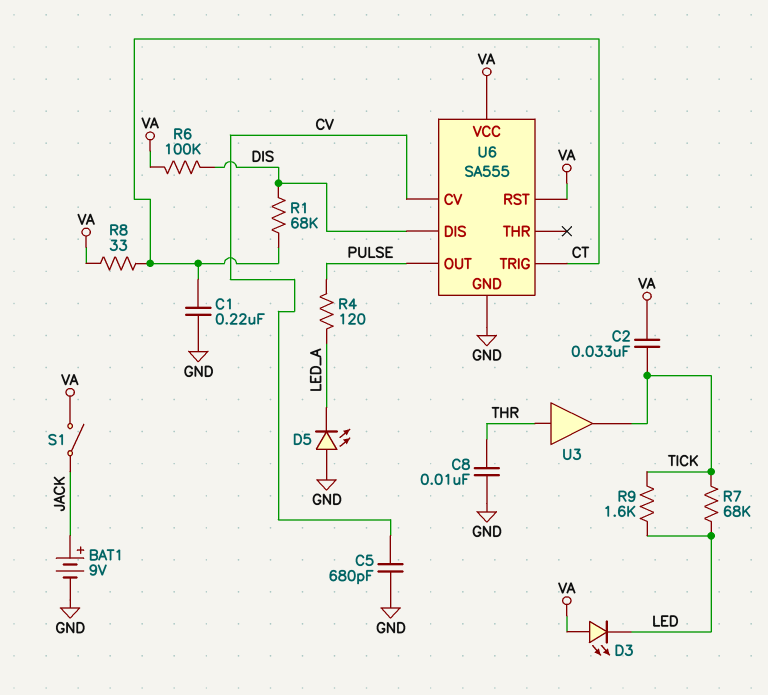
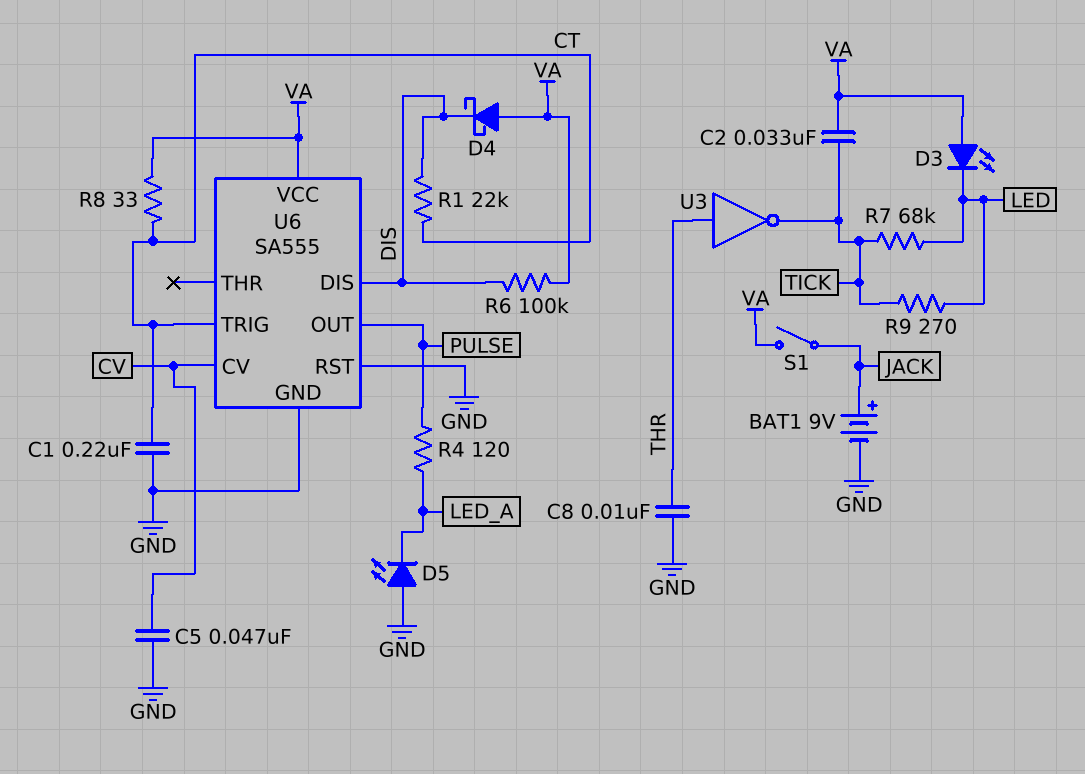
C5: 680pF (CV, GND) -> 47nF (CV, GND)
D4: none -> schottky (A VA, K DIS)
R1: 68k (CT, DIS) -> 22k (CT, DIS)
R9: 1.6k (LED, TICK) -> 270 (LED, TICK)
U3: buffer (in THR, out TICK) -> NOT (in THR, out TICK)
U6 pin RST: VA -> GND

